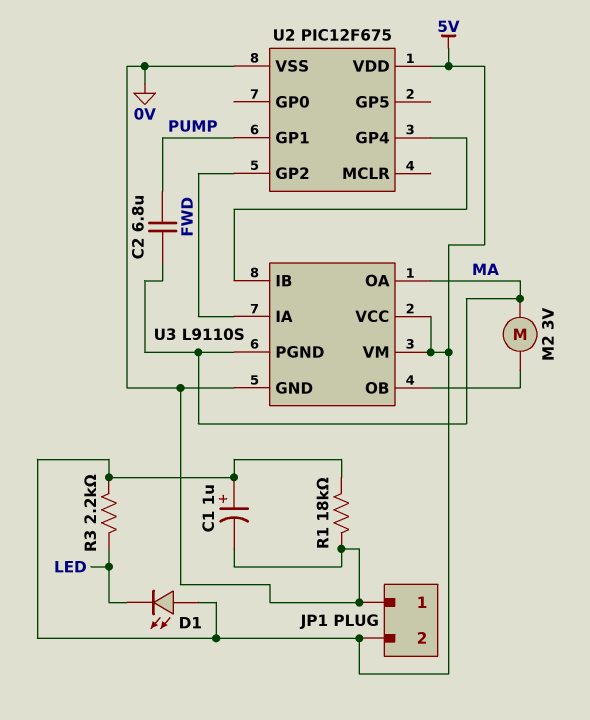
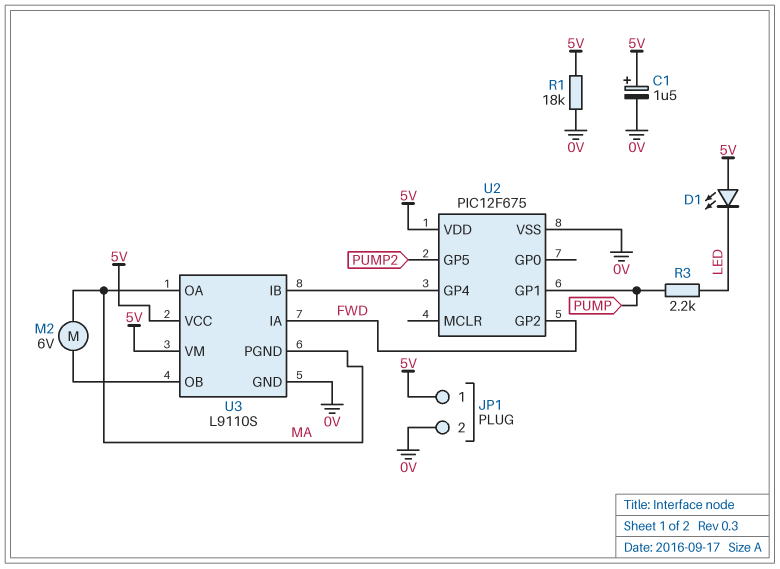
C1: 1uF (plus 5V, minus 0V) -> 1.5uF (plus 5V, minus 0V)
C2: 6.8uF (MA, PUMP) -> none
JP1 pin 1: 0V -> 5V
JP1 pin 2: 5V -> 0V
M2: motor 3V (MA, U3/OB) -> motor 6V (MA, U3/OB)
R3: 2.2k (5V, LED) -> 2.2k (LED, PUMP)
U2 pin GP5: none -> PUMP2

